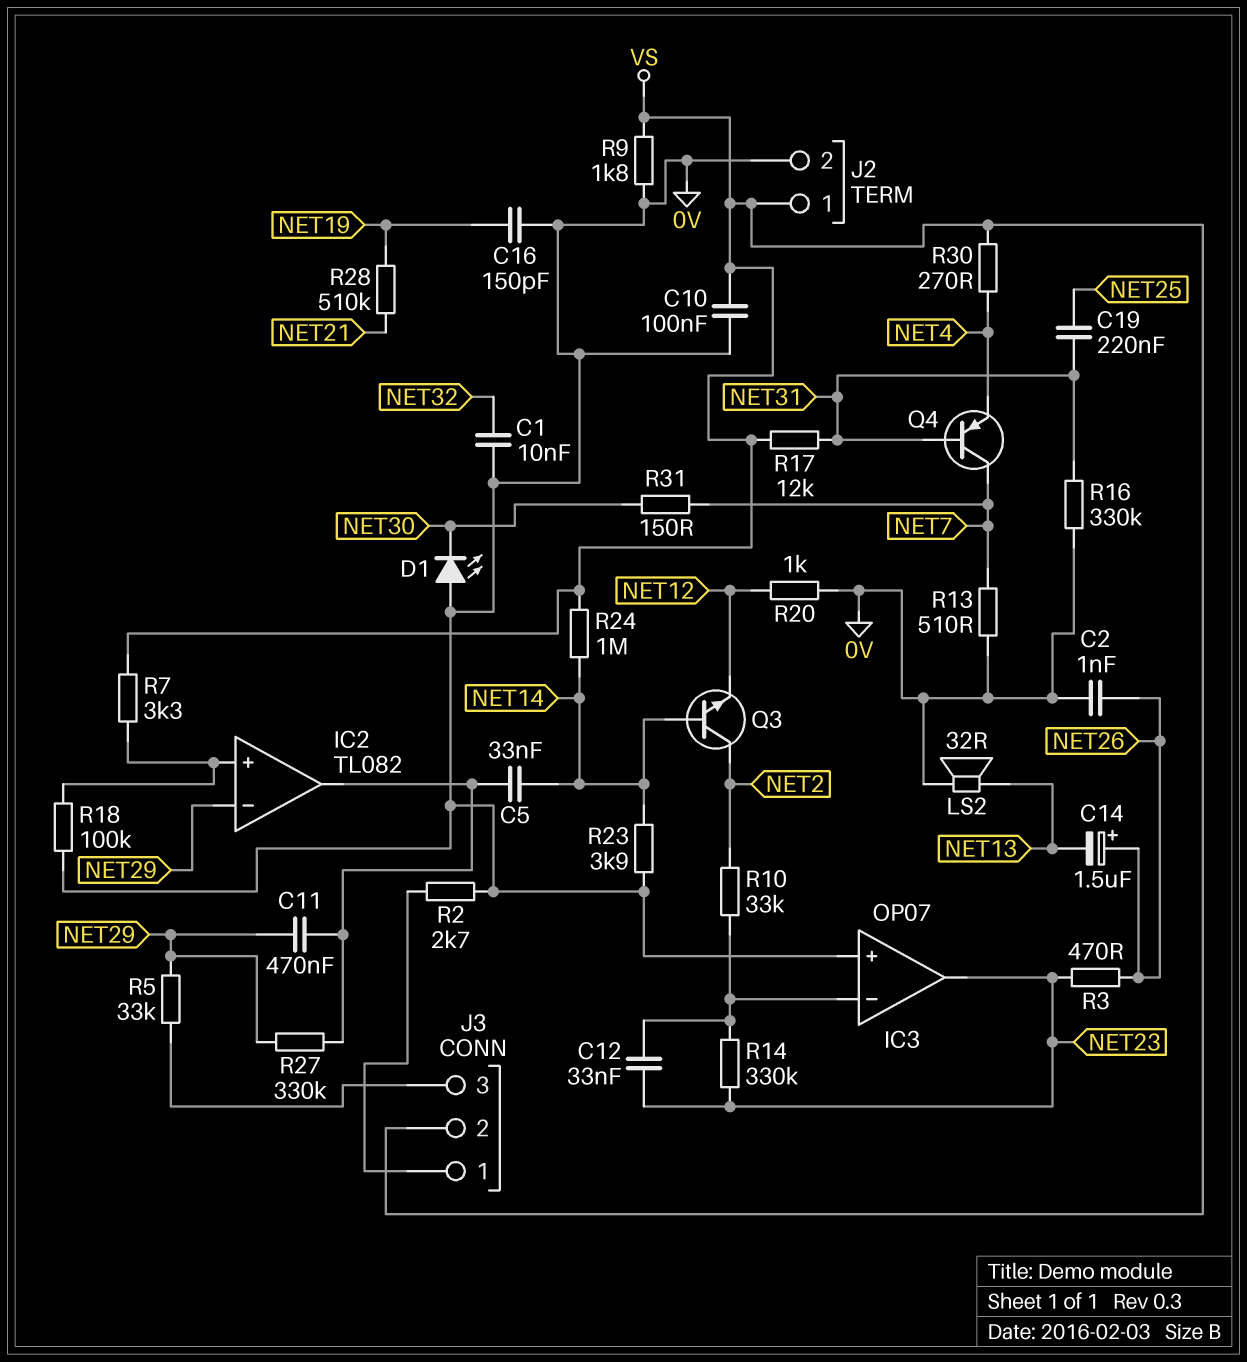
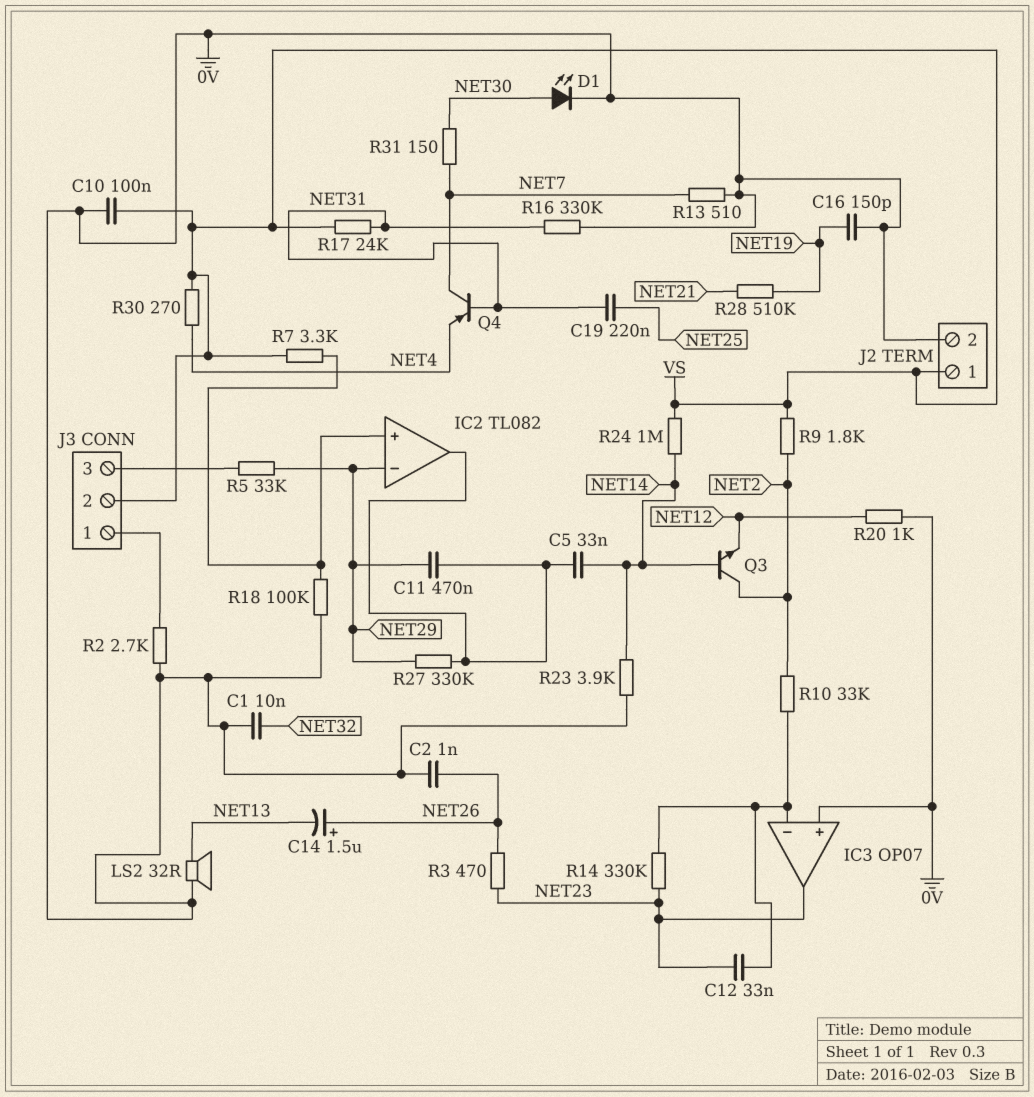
D1: LED (A 0V, K NET30) -> LED (A NET30, K 0V)
R9: 1.8k (0V, VS) -> 1.8k (NET2, VS)
R17: 12k (NET31, VS) -> 24k (NET31, VS)

